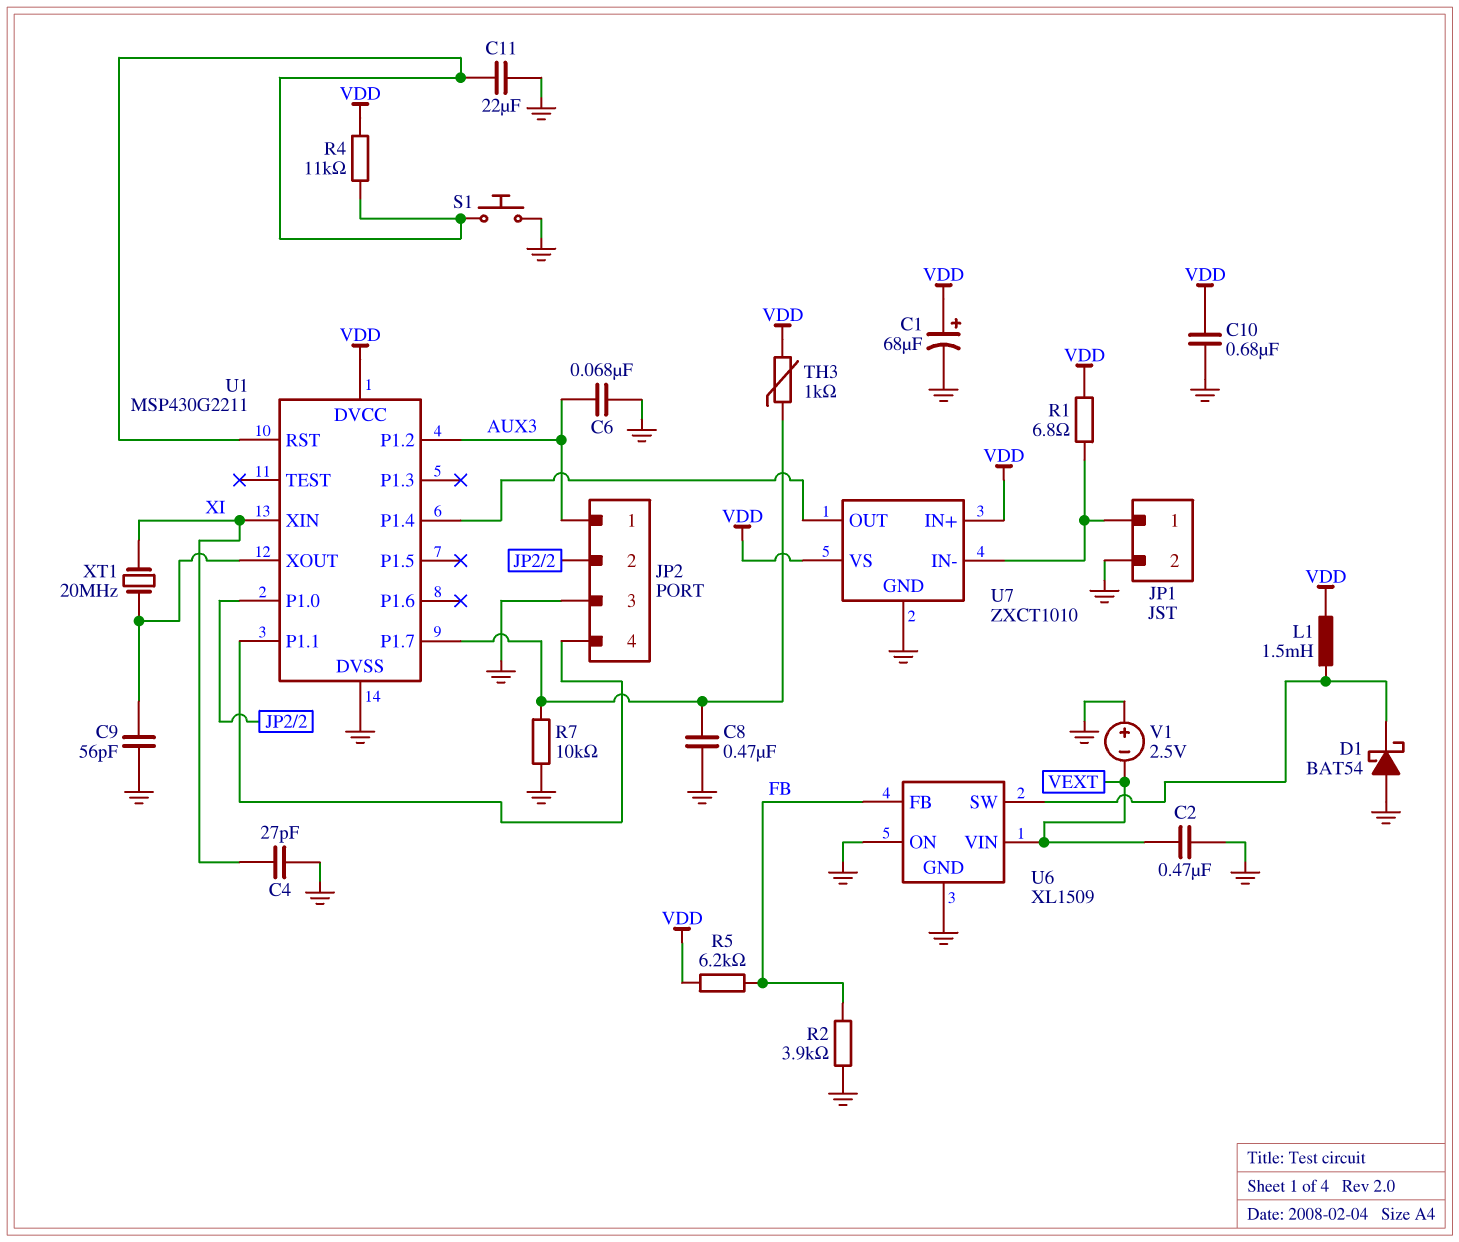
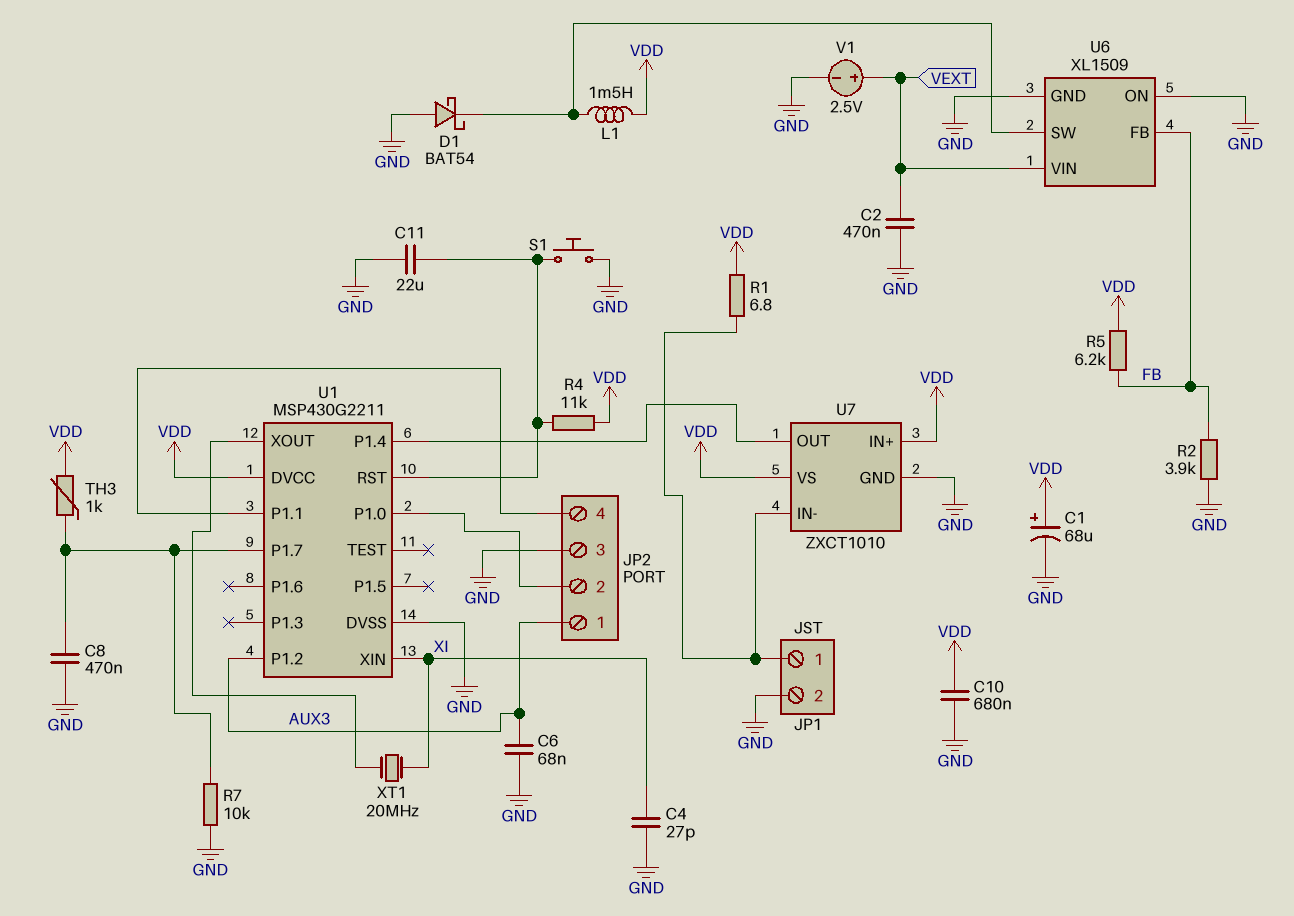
C9: 56pF (GND, U1/XOUT) -> none
V1: 2.5V (plus GND, minus VEXT) -> 2.5V (plus VEXT, minus GND)

